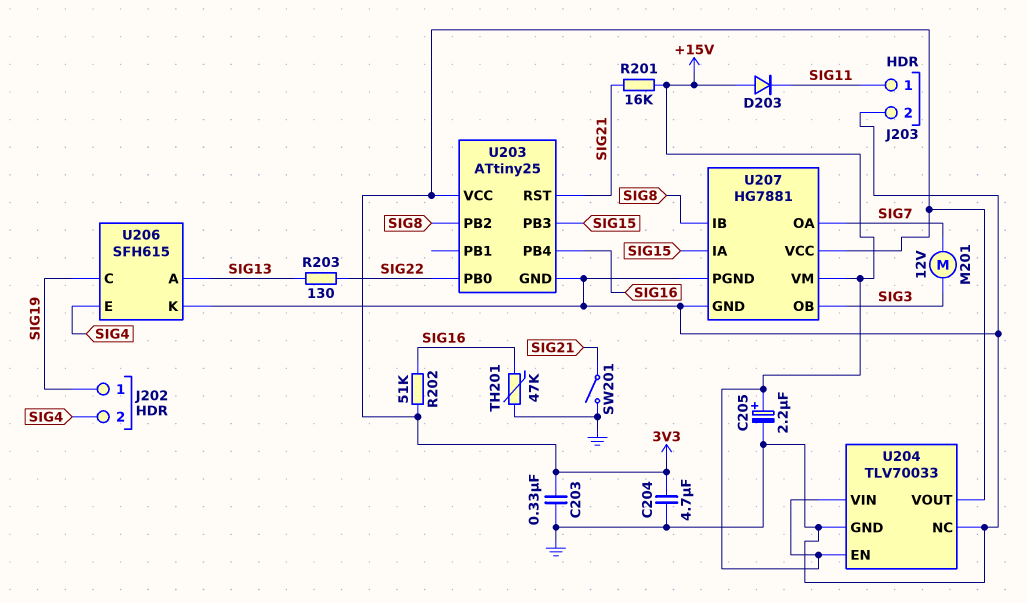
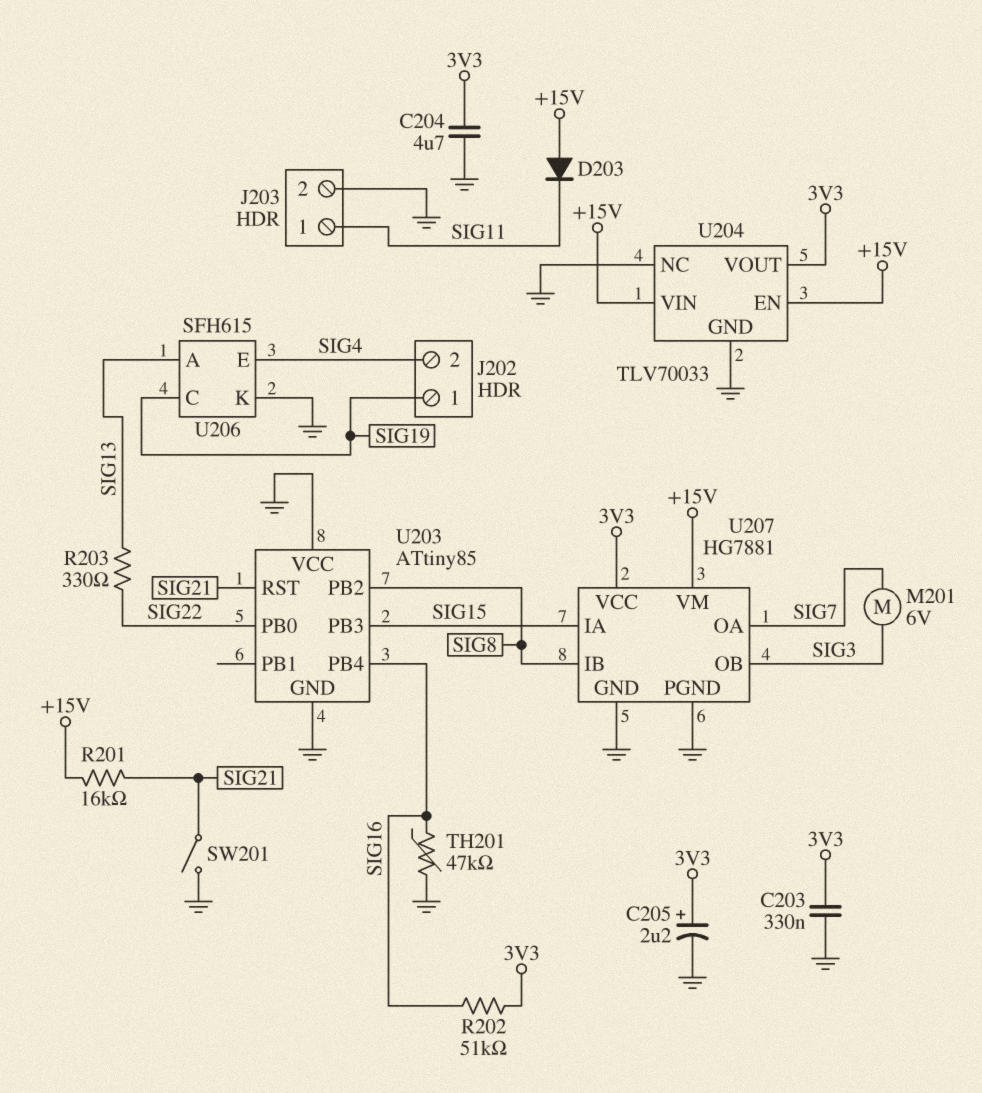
C205: 2.2uF (plus +15V, minus GND) -> 2.2uF (plus 3V3, minus GND)
M201: motor 12V (SIG3, SIG7) -> motor 6V (SIG3, SIG7)
R203: 130 (SIG13, SIG22) -> 330 (SIG13, SIG22)
U203: ATtiny25 -> ATtiny85
U203 pin VCC: 3V3 -> GND

